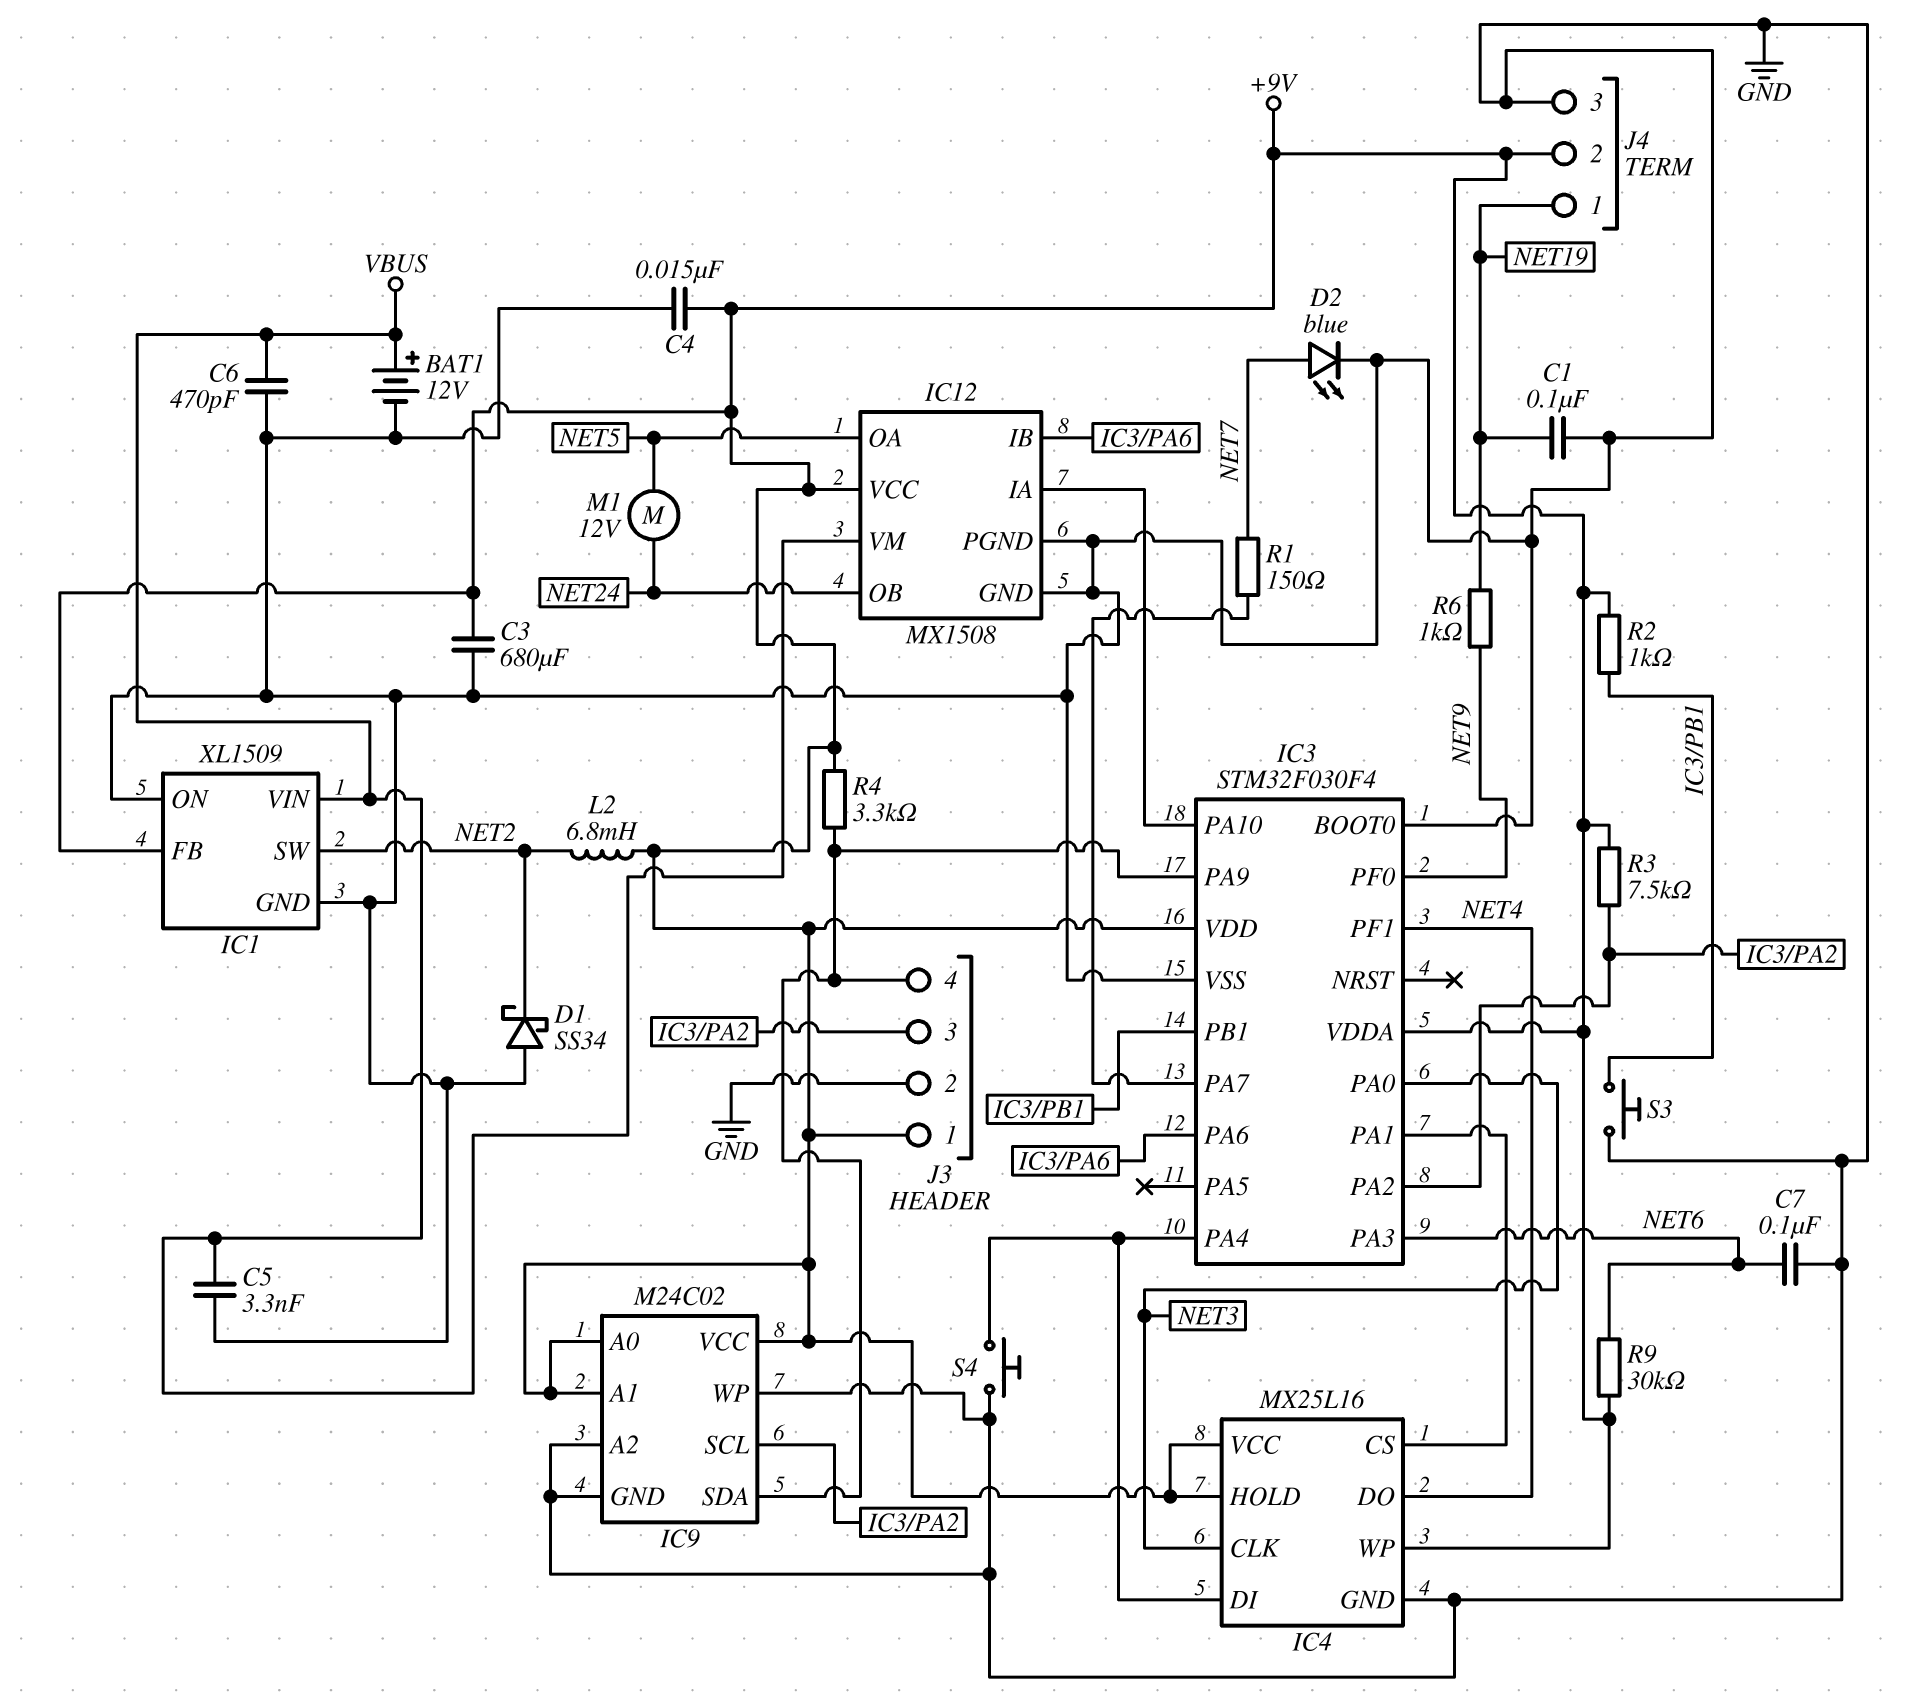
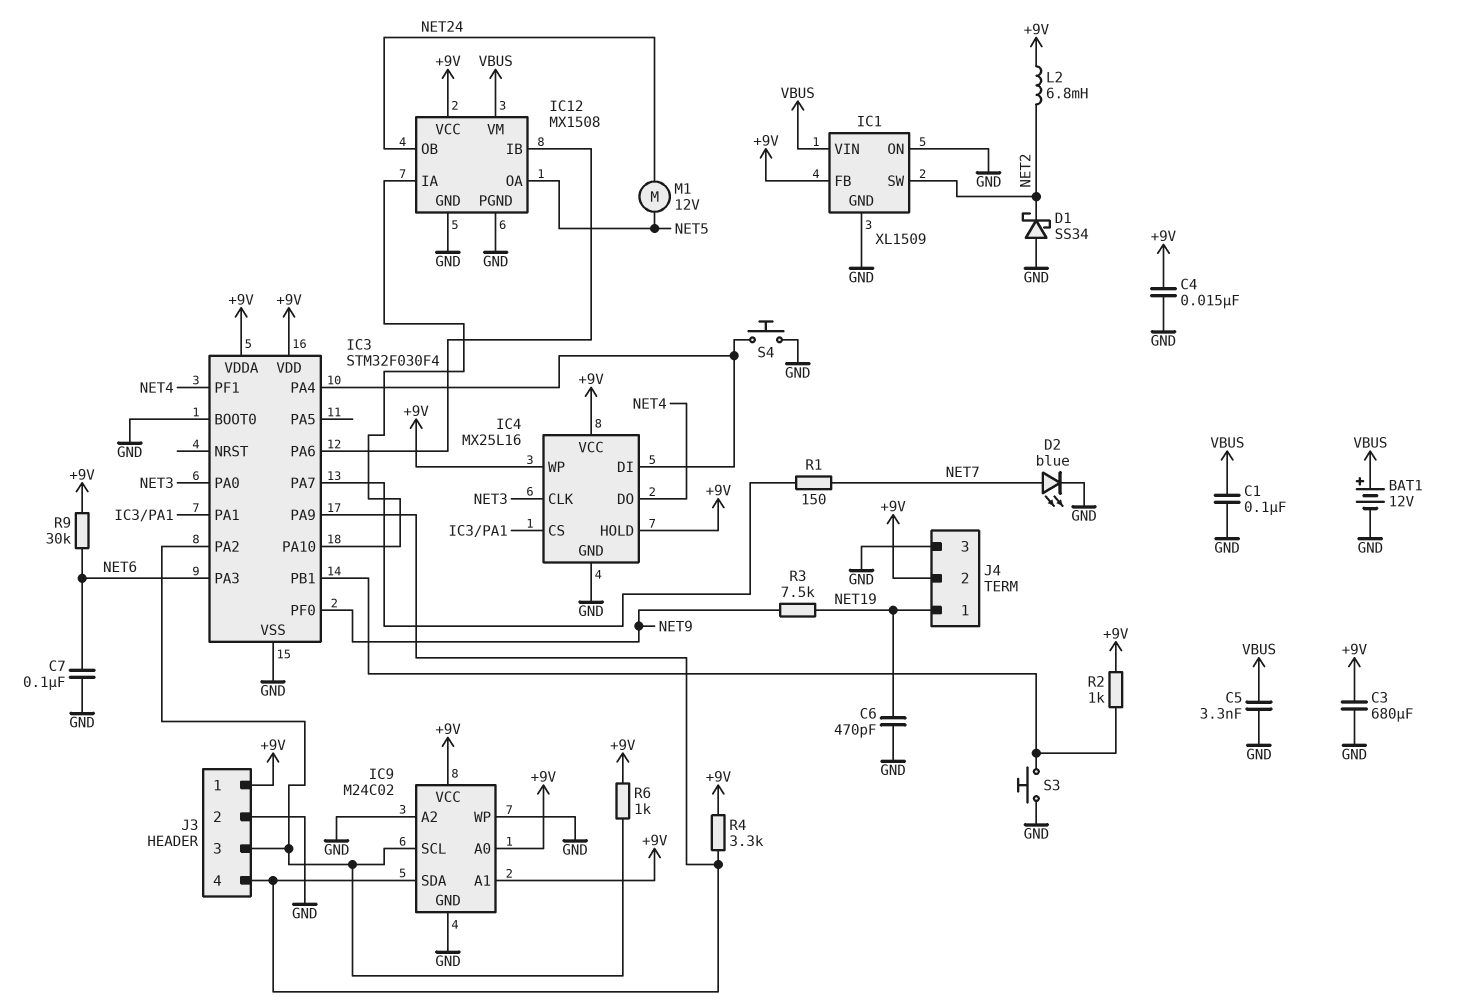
C1: 100nF (GND, NET19) -> 100nF (GND, VBUS)
C6: 470pF (GND, VBUS) -> 470pF (GND, NET19)
R3: 7.5k (+9V, IC3/PA2) -> 7.5k (NET9, NET19)
R6: 1k (NET9, NET19) -> 1k (+9V, IC3/PA2)

